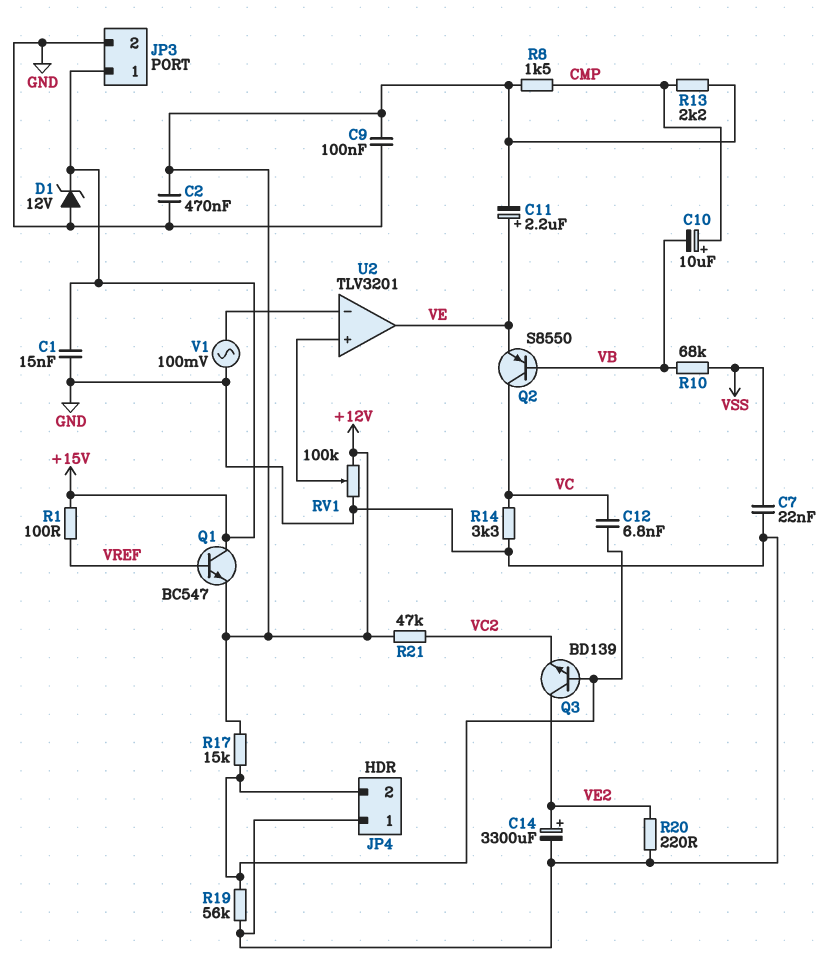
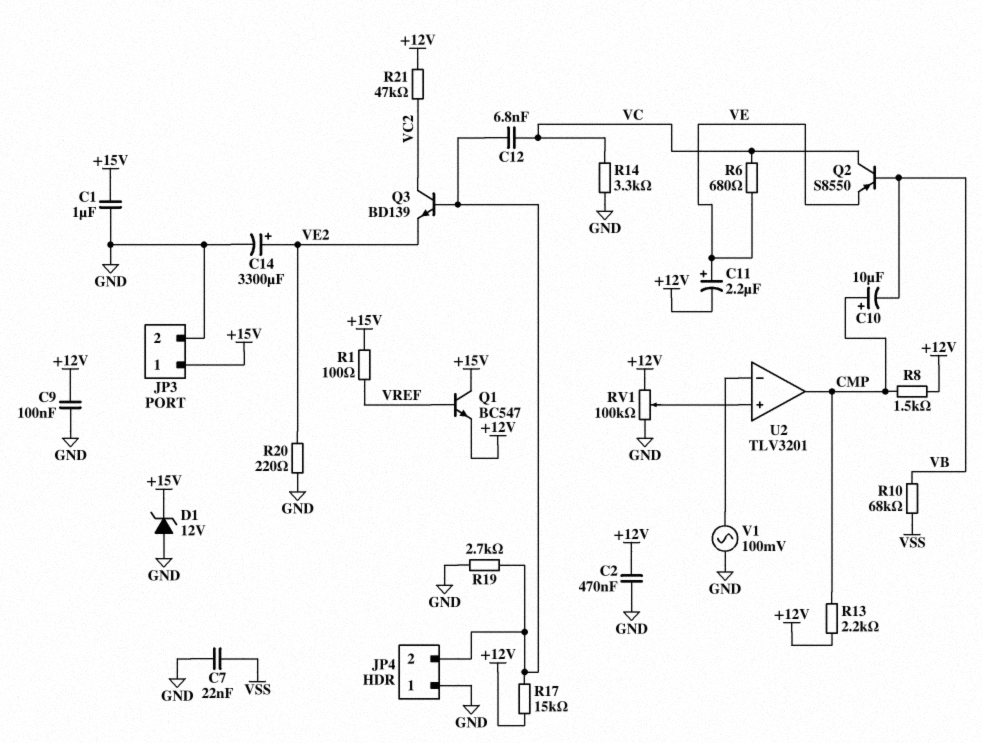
C1: 15nF (+15V, GND) -> 1uF (+15V, GND)
Q3: NPN BD139 (B JP4/2, C VE2, E VC2) -> NPN BD139 (B JP4/2, C VC2, E VE2)
R6: none -> 680 (VC, VE)
R19: 56k (GND, JP4/2) -> 2.7k (GND, JP4/2)
U2 pin out: VE -> CMP

